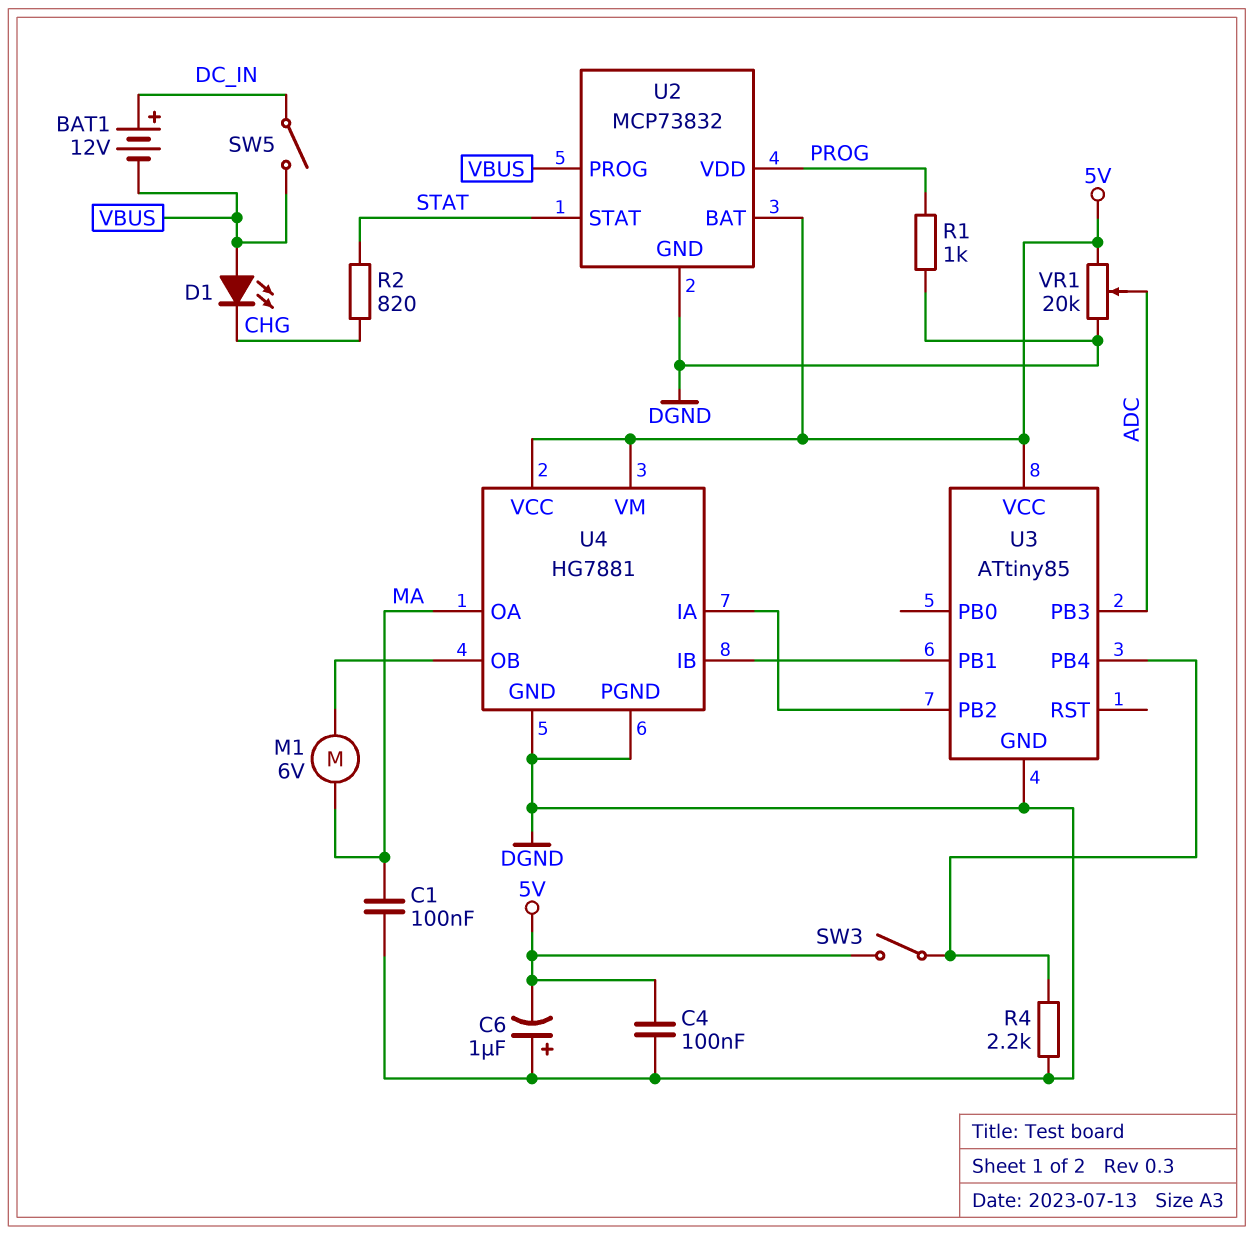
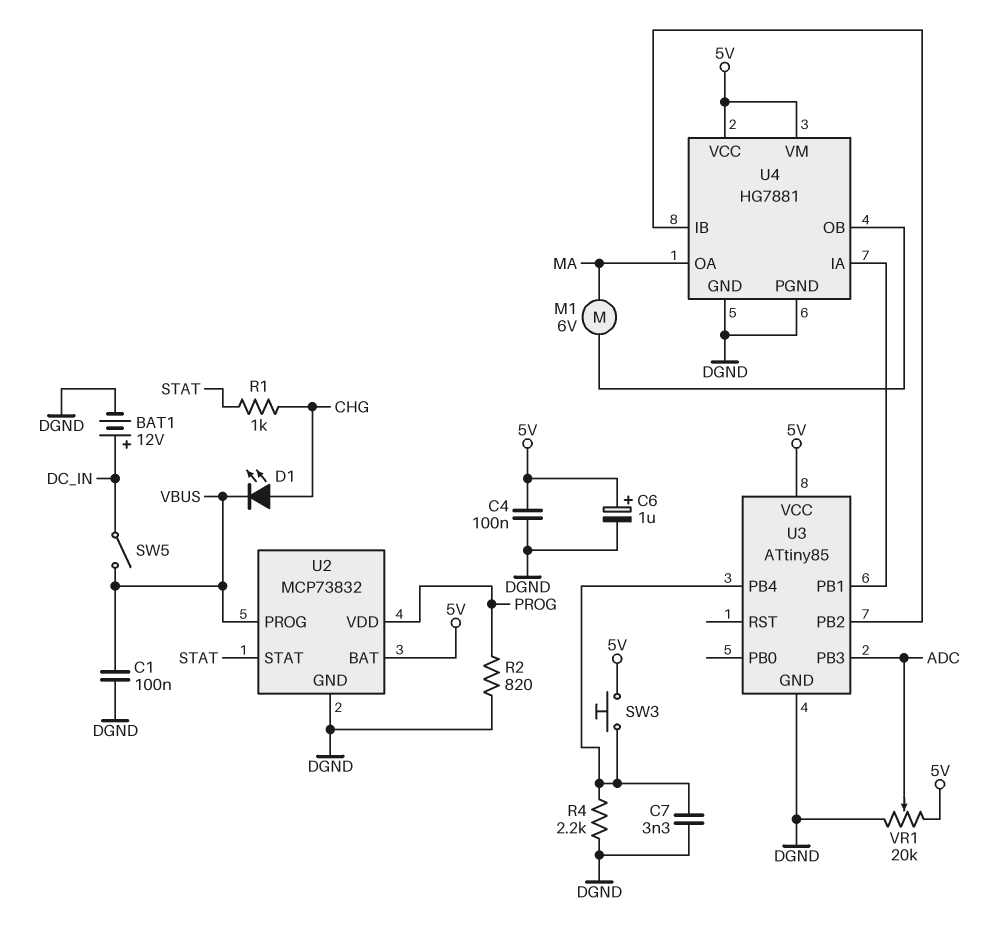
BAT1: 12V (plus DC_IN, minus VBUS) -> 12V (plus DC_IN, minus DGND)
C1: 100nF (DGND, MA) -> 100nF (DGND, VBUS)
C6: 1uF (plus DGND, minus 5V) -> 1uF (plus 5V, minus DGND)
C7: none -> 3.3nF (DGND, U3/PB4)
D1: LED (A VBUS, K CHG) -> LED (A CHG, K VBUS)
R1: 1k (DGND, PROG) -> 1k (CHG, STAT)
R2: 820 (CHG, STAT) -> 820 (DGND, PROG)
SW3: switch (5V, U3/PB4) -> button (5V, U3/PB4)
U4 pin IA: U3/PB2 -> U3/PB1
U4 pin IB: U3/PB1 -> U3/PB2

